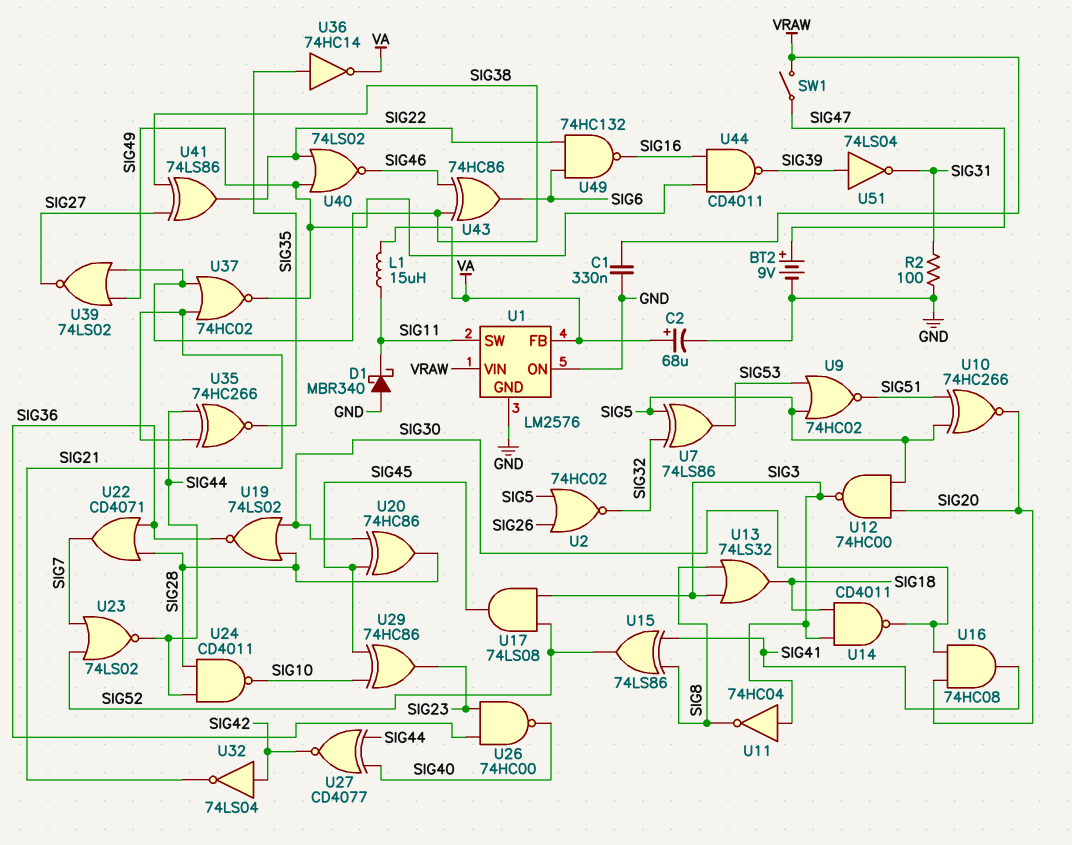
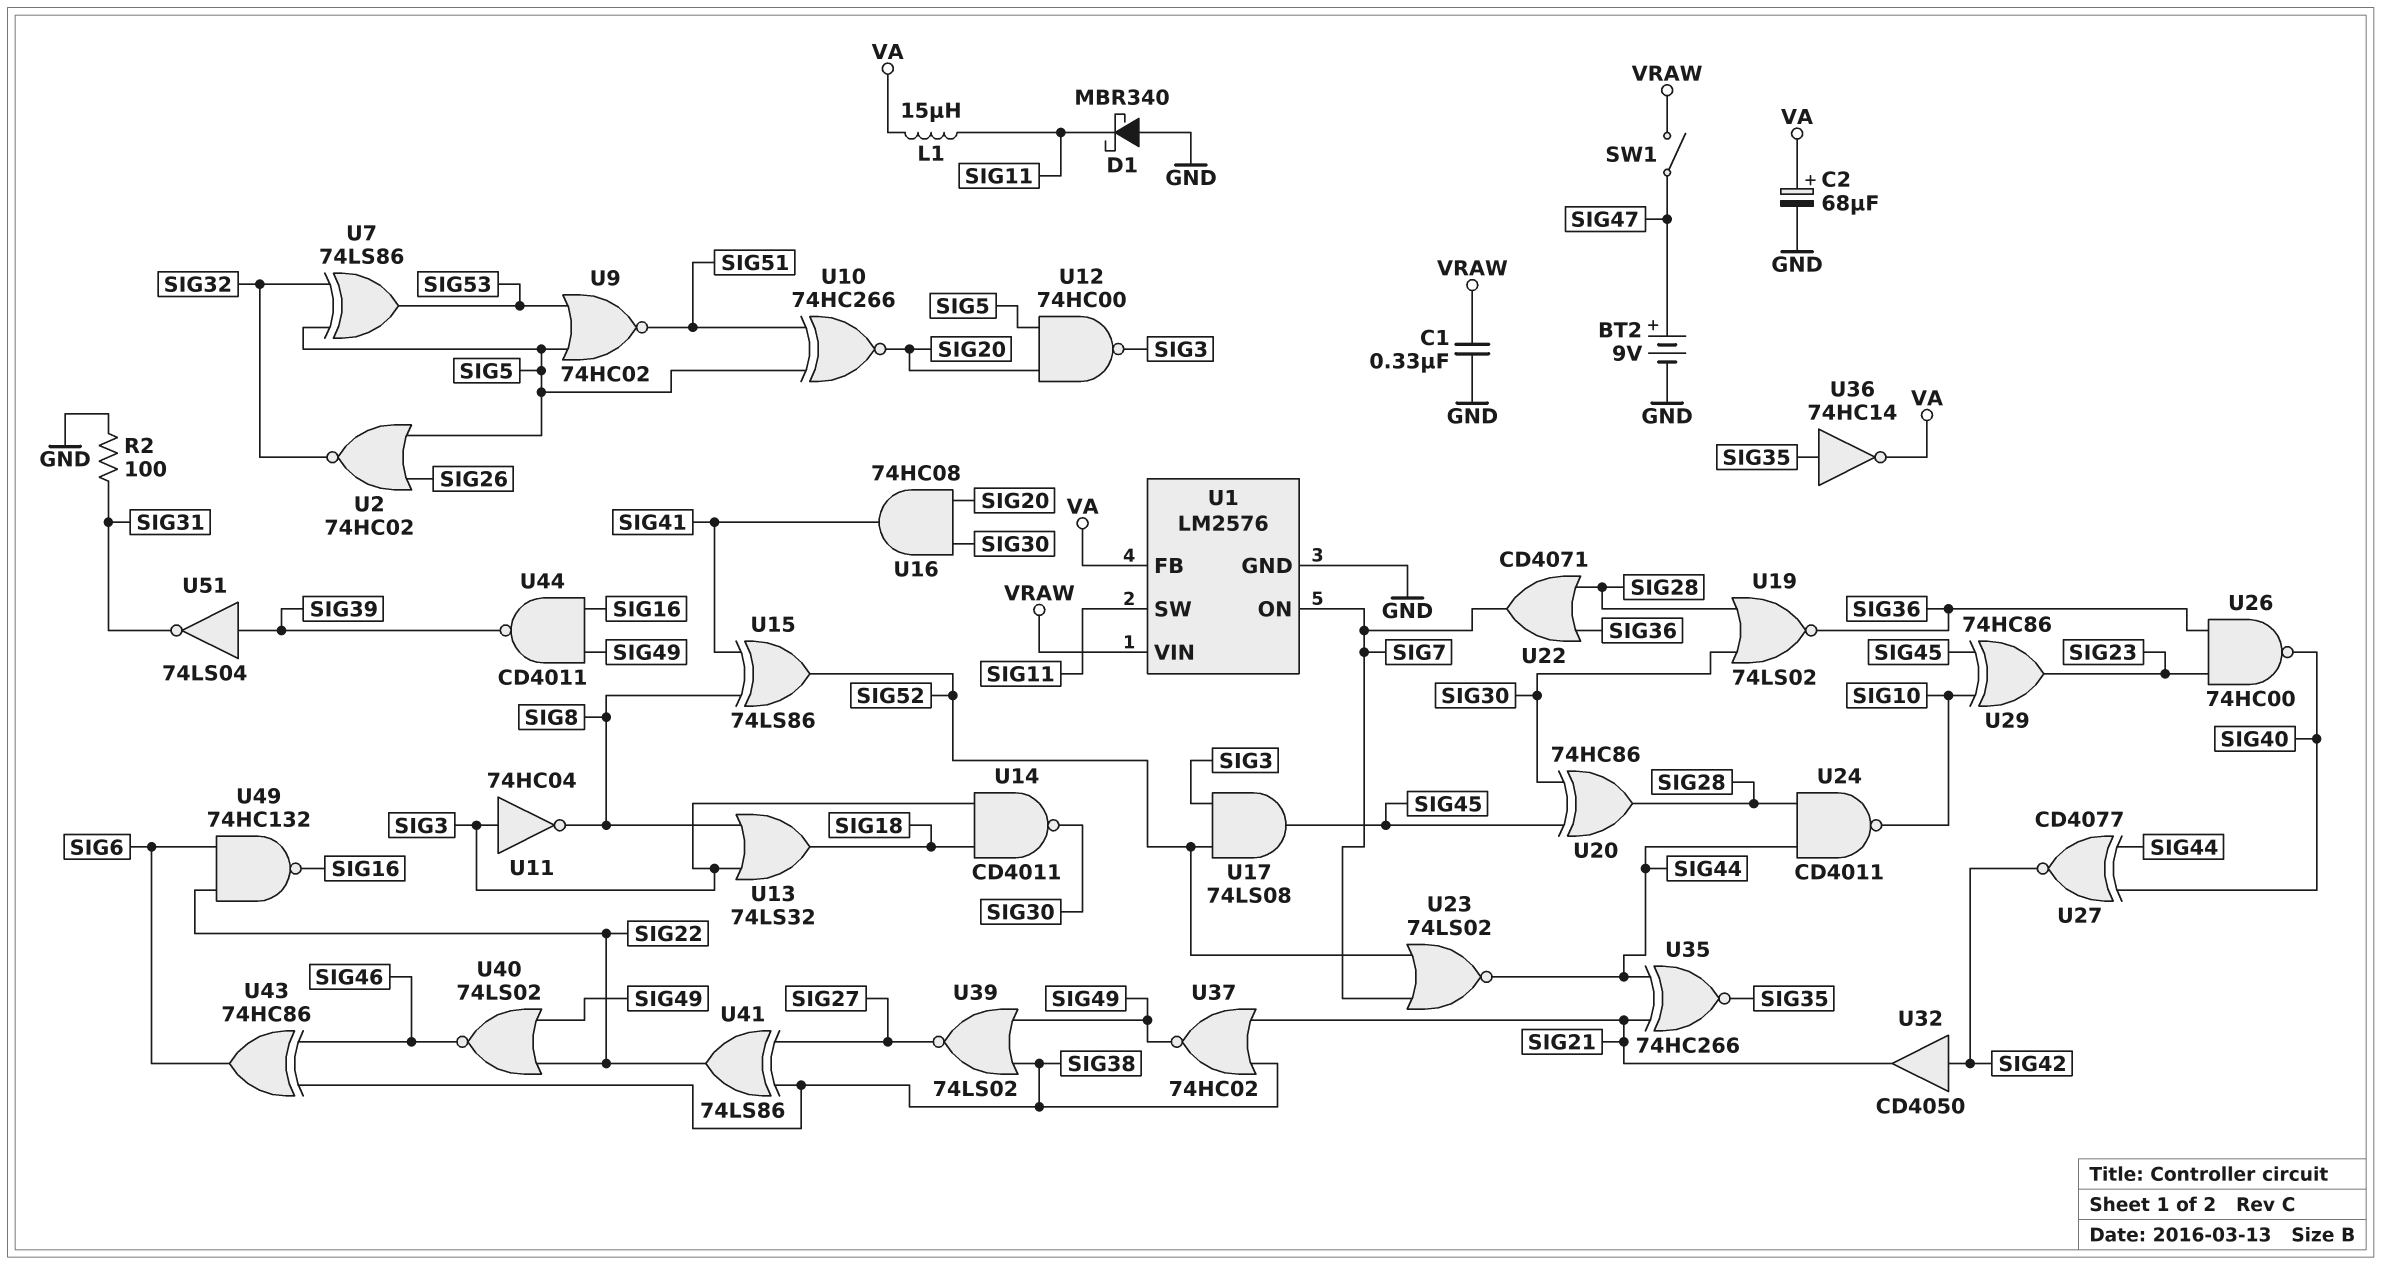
U1 pin ON: GND -> SIG7
U32: NOT 74LS04 (in SIG42, out SIG21) -> buffer CD4050 (in SIG42, out SIG21)

